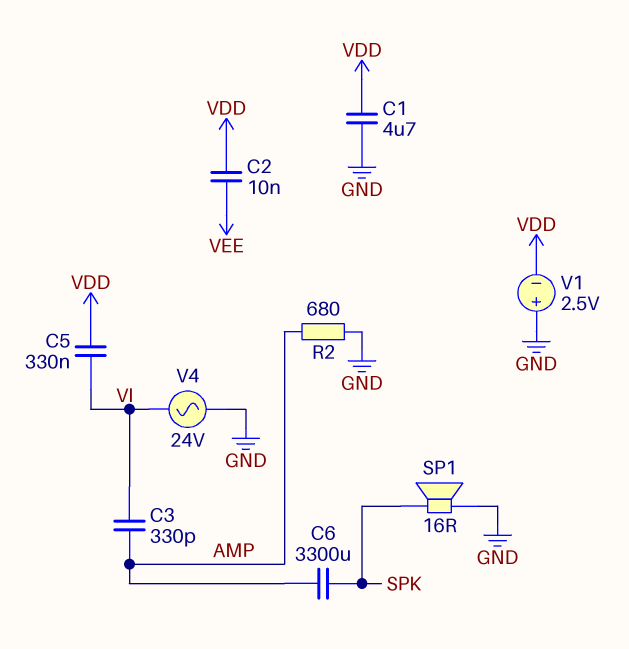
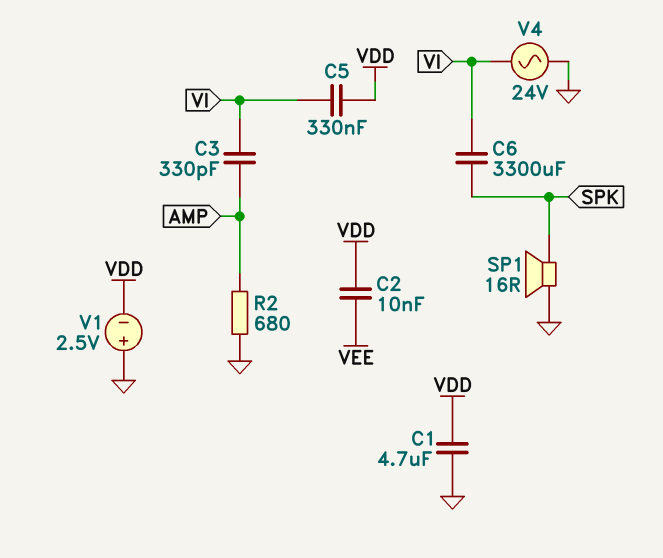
C6: 3300uF (AMP, SPK) -> 3300uF (SPK, VI)

